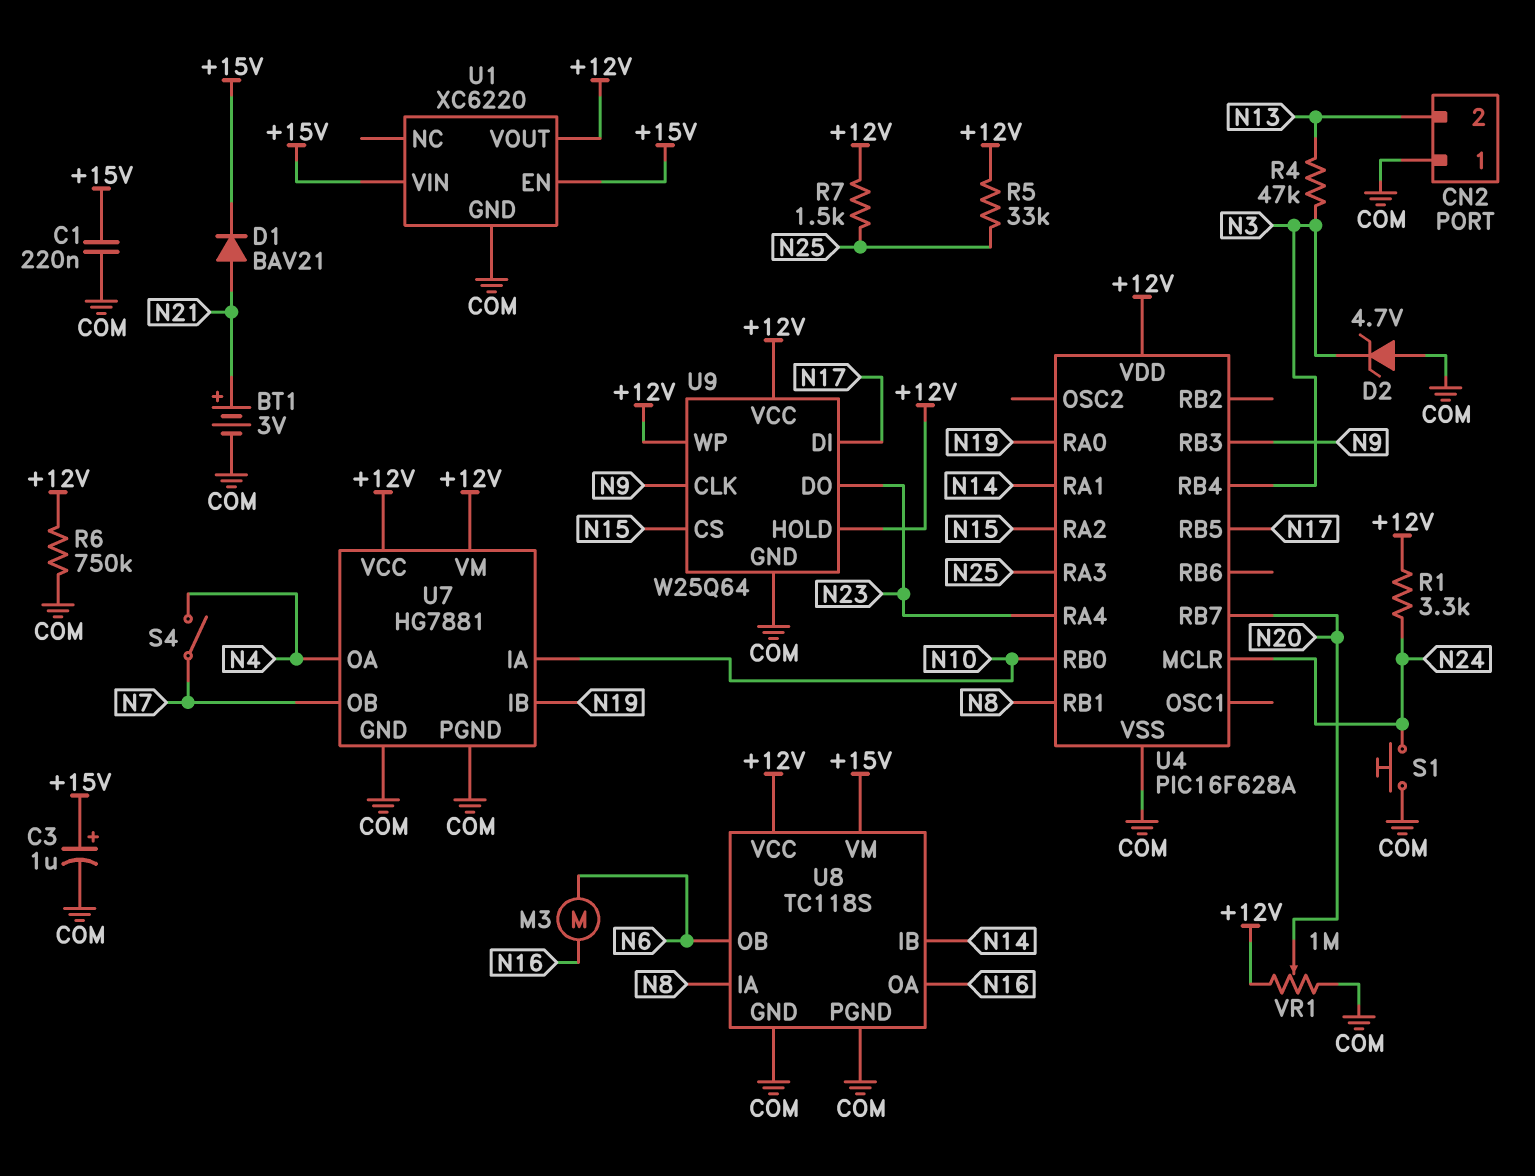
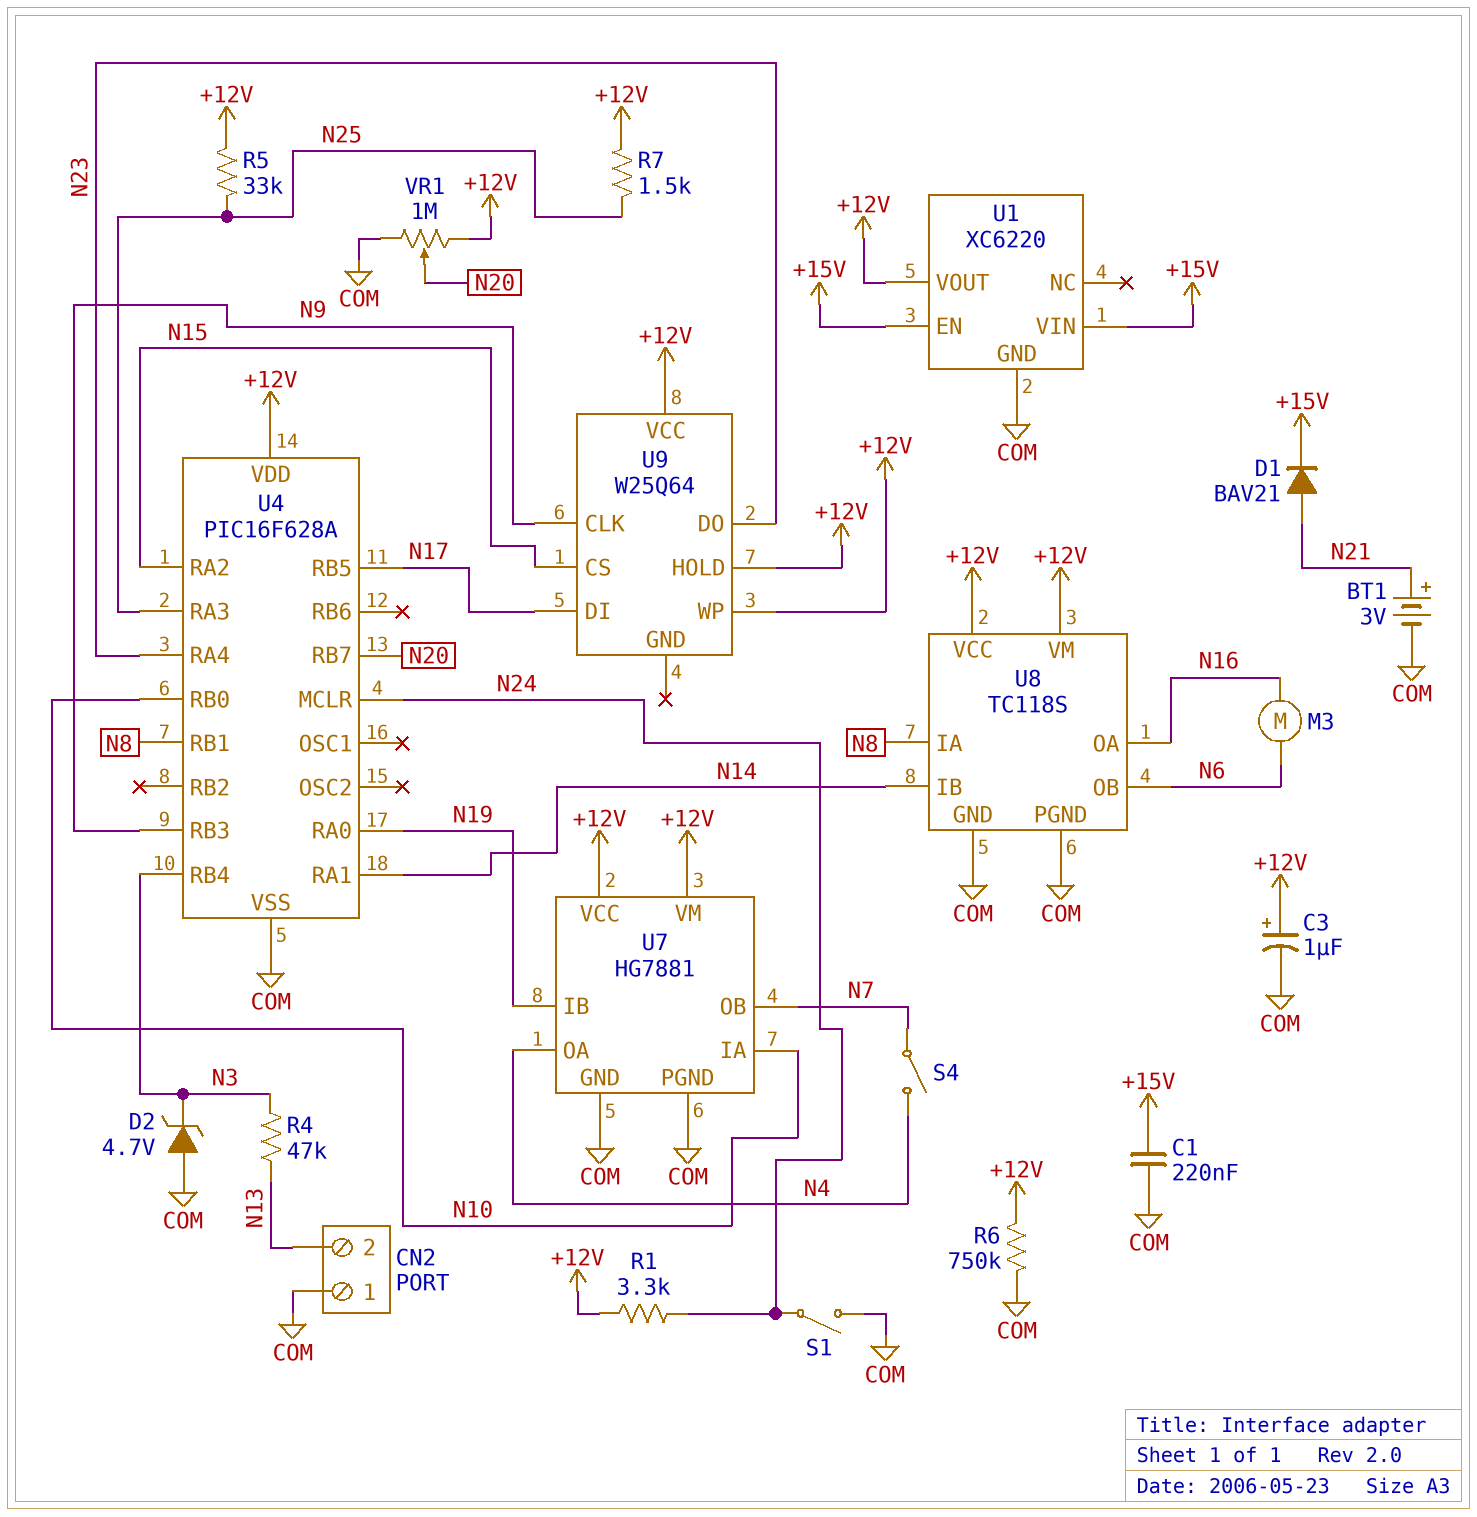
C3: 1uF (plus +15V, minus COM) -> 1uF (plus +12V, minus COM)
S1: button (COM, N24) -> switch (COM, N24)
U8 pin VM: +15V -> +12V
U9 pin GND: COM -> none

